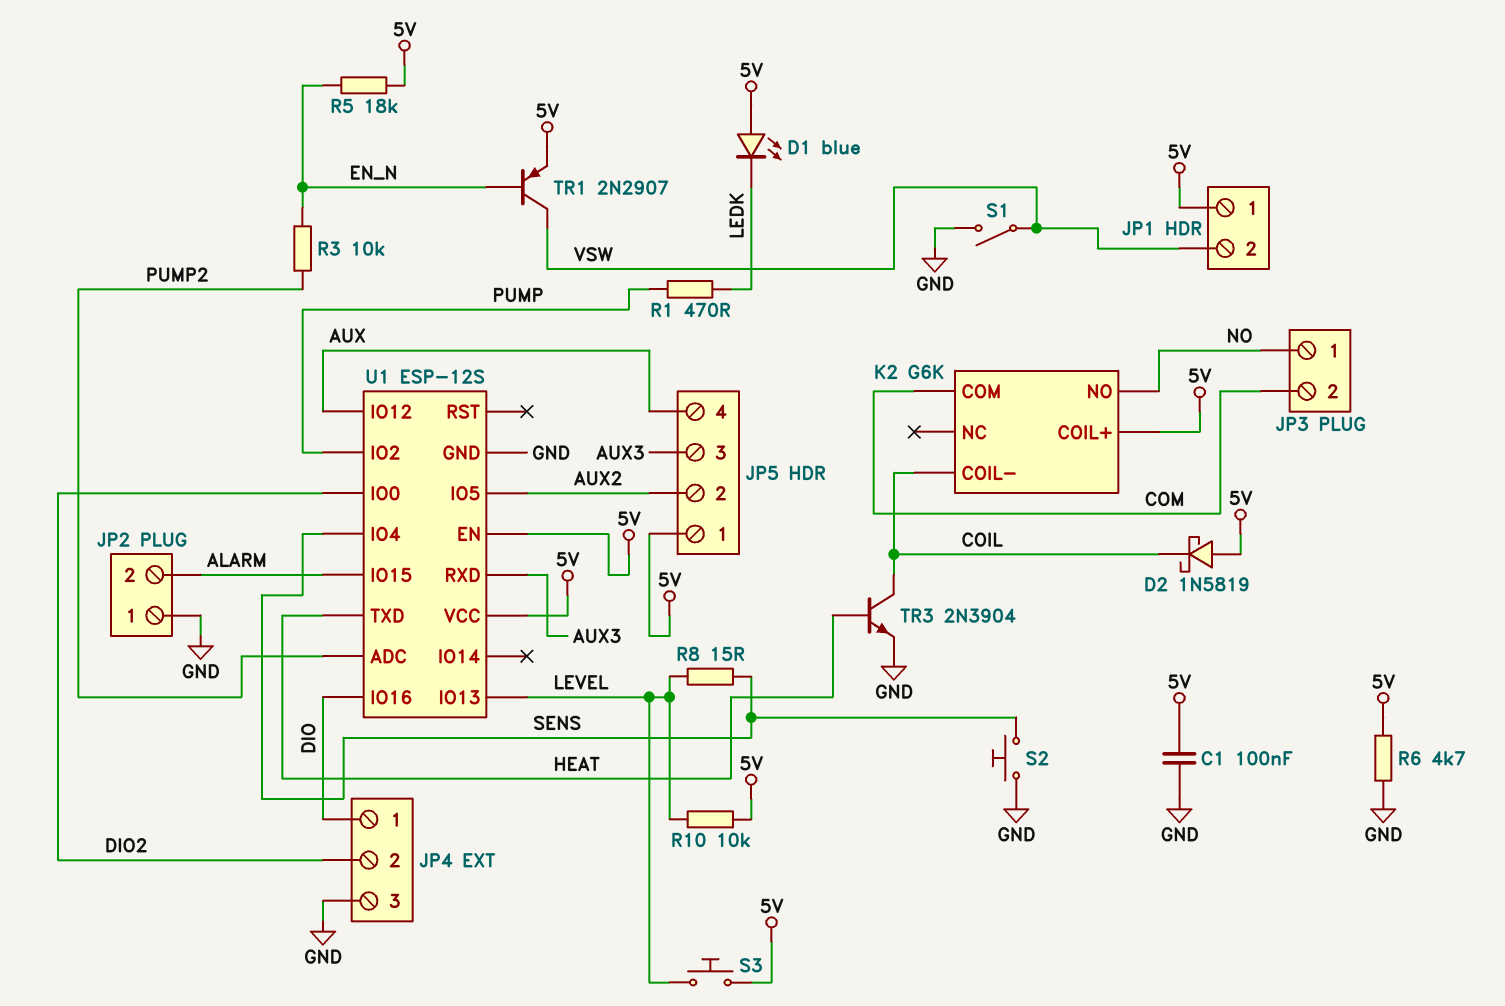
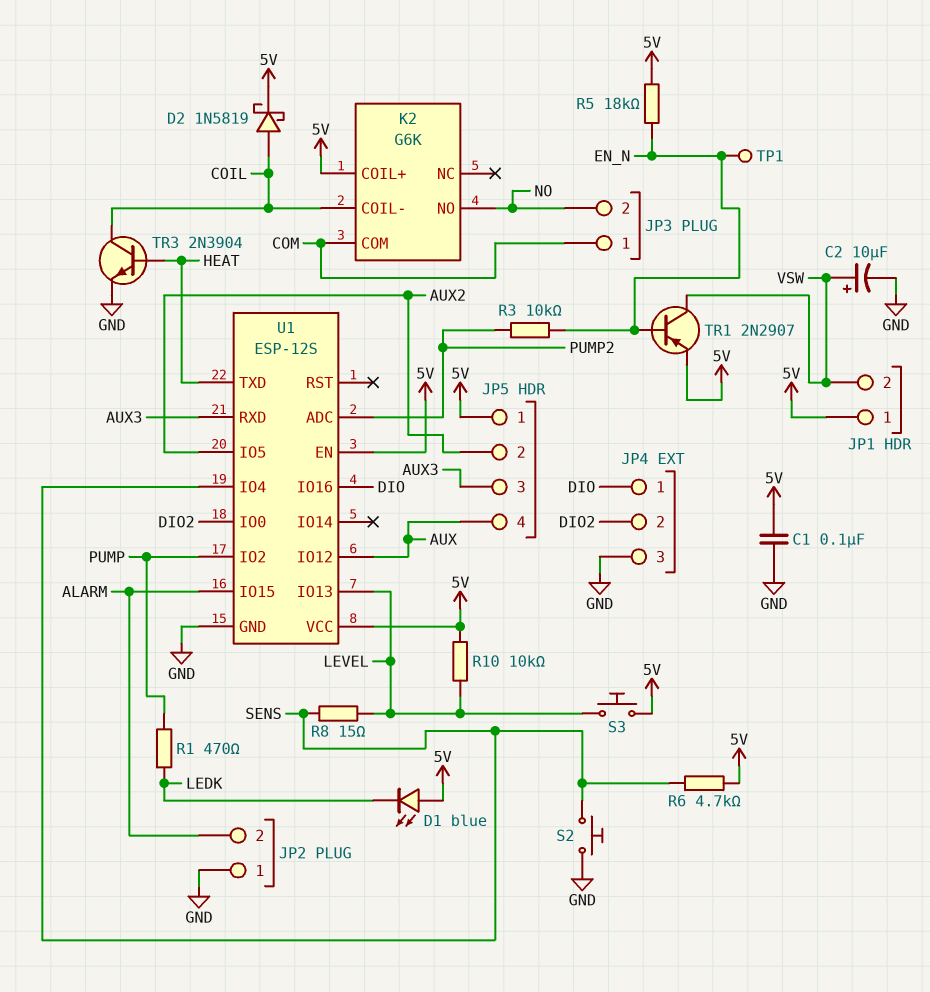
C2: none -> 10uF (plus VSW, minus GND)
D2: schottky 1N5819 (A 5V, K COIL) -> schottky 1N5819 (A COIL, K 5V)
JP3 pin 1: NO -> COM
JP3 pin 2: COM -> NO
R6: 4.7k (5V, GND) -> 4.7k (5V, SENS)
S1: switch (GND, VSW) -> none
TP1: none -> test point (EN_N)

